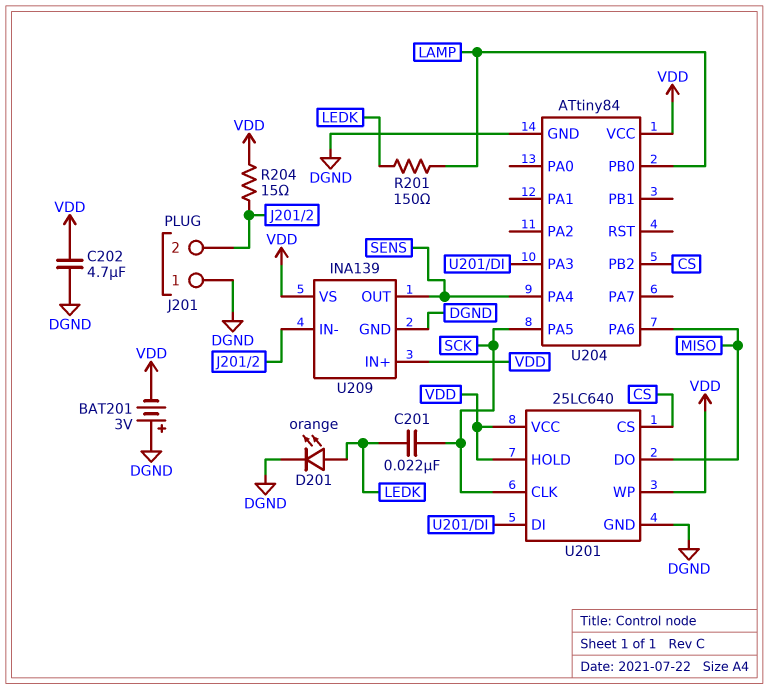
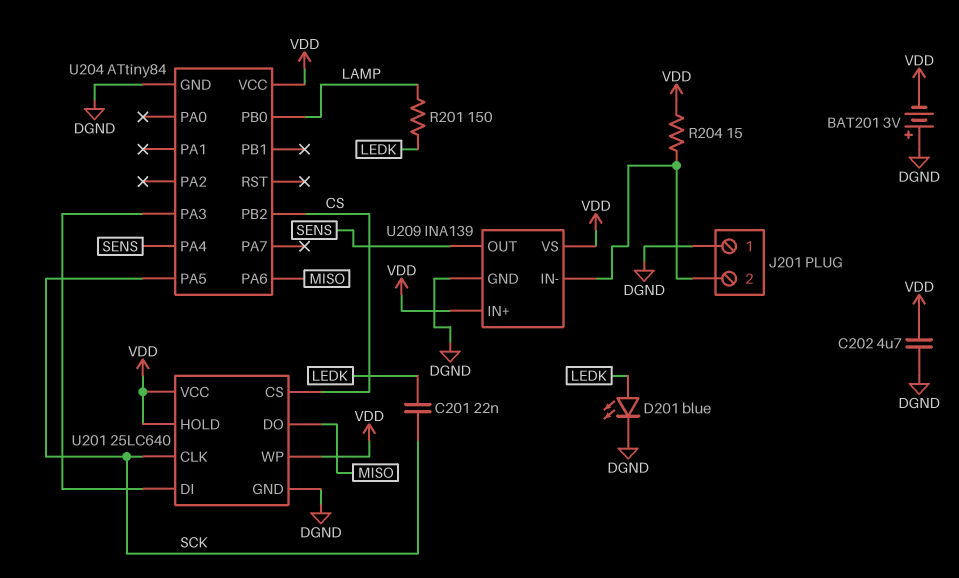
D201: LED orange (A LEDK, K DGND) -> LED blue (A LEDK, K DGND)

